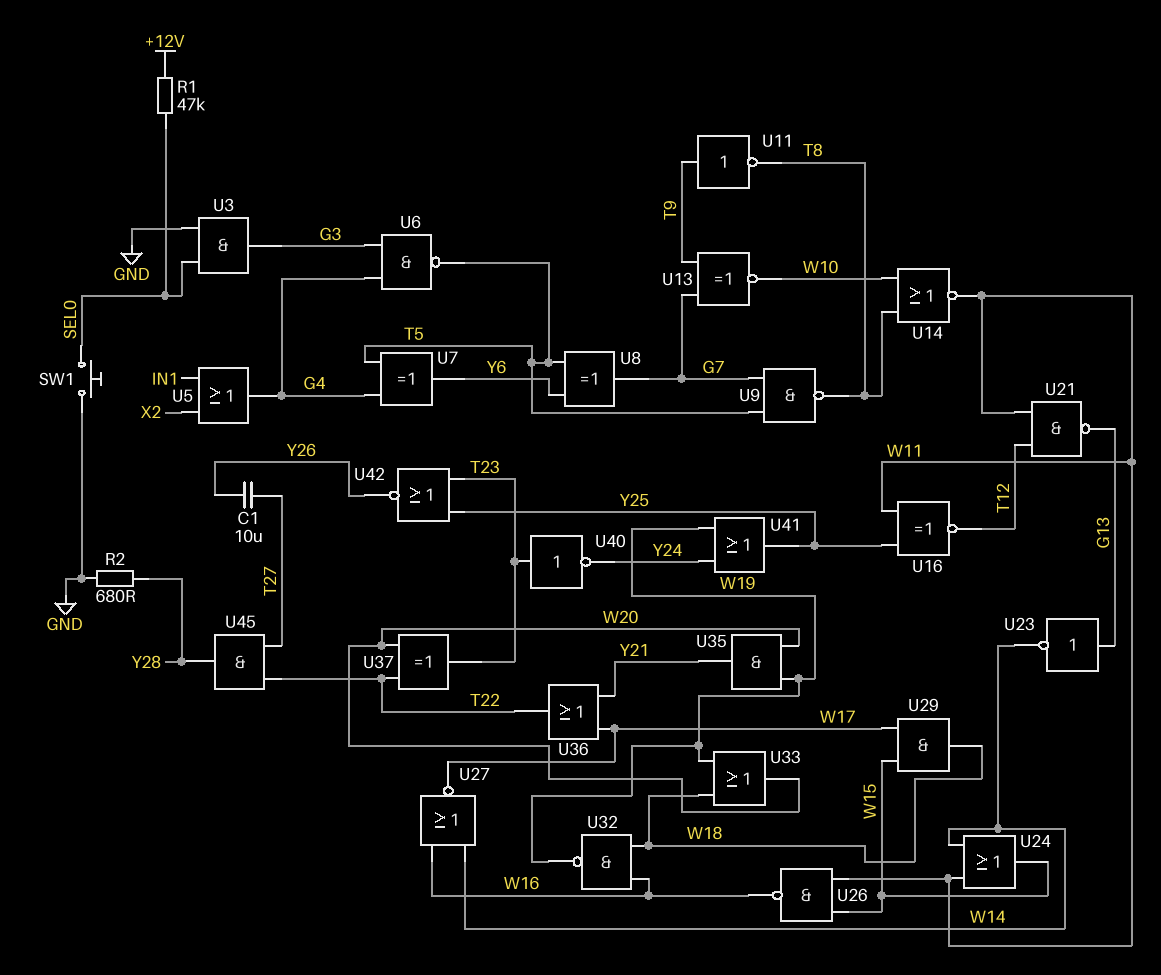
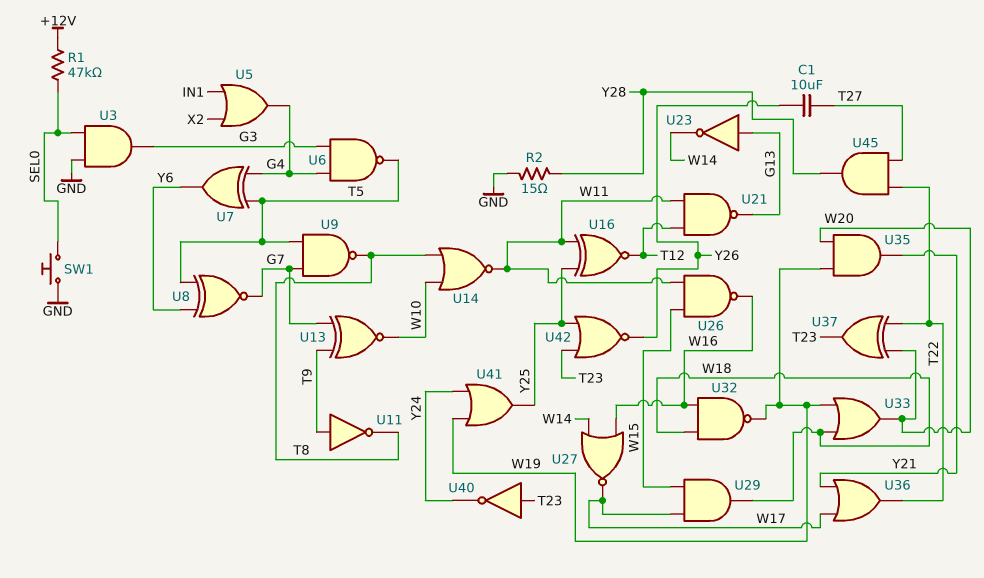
R2: 680 (GND, Y28) -> 15 (GND, Y28)
U8: XOR (in T5, in Y6, out G7) -> XNOR (in T5, in Y6, out G7)
U24: OR (in W11, in W14, out W15) -> none

